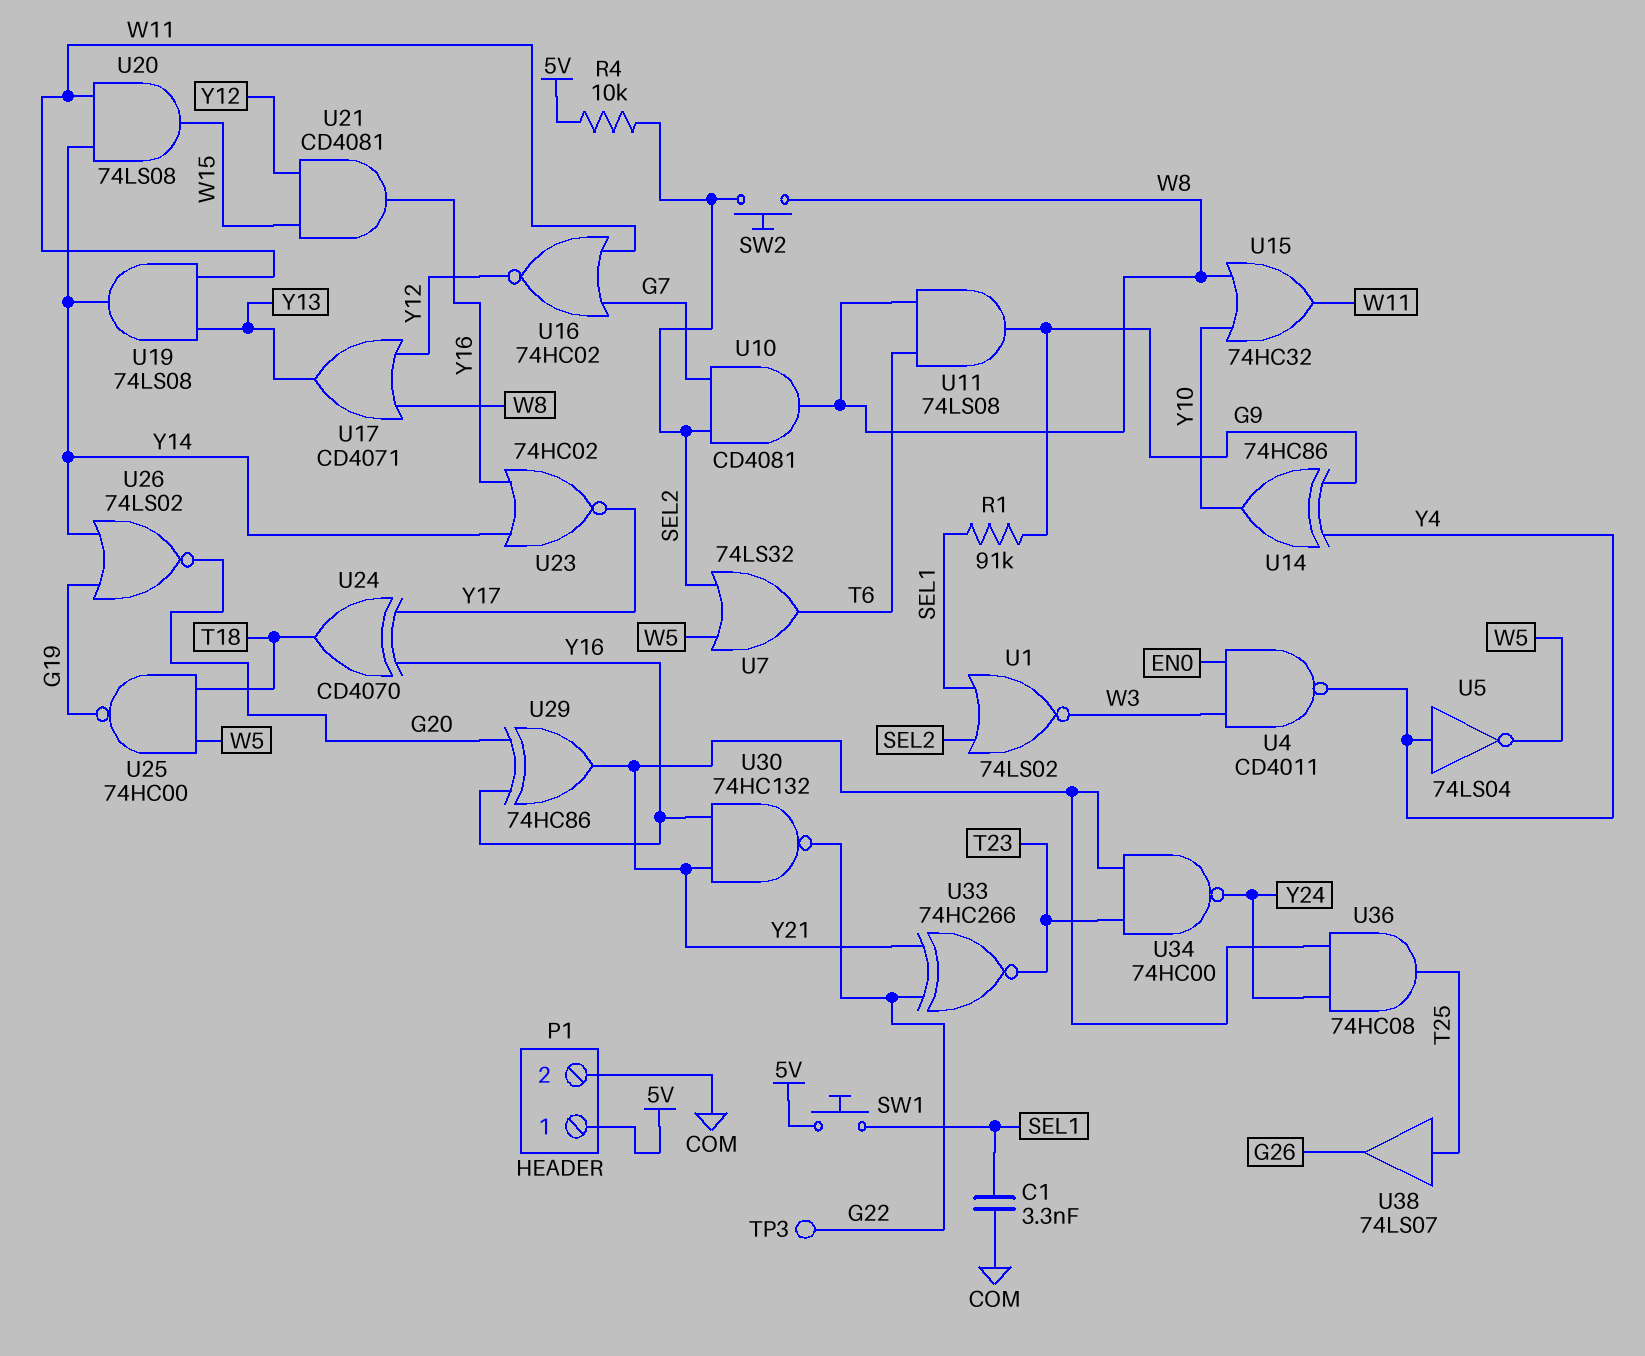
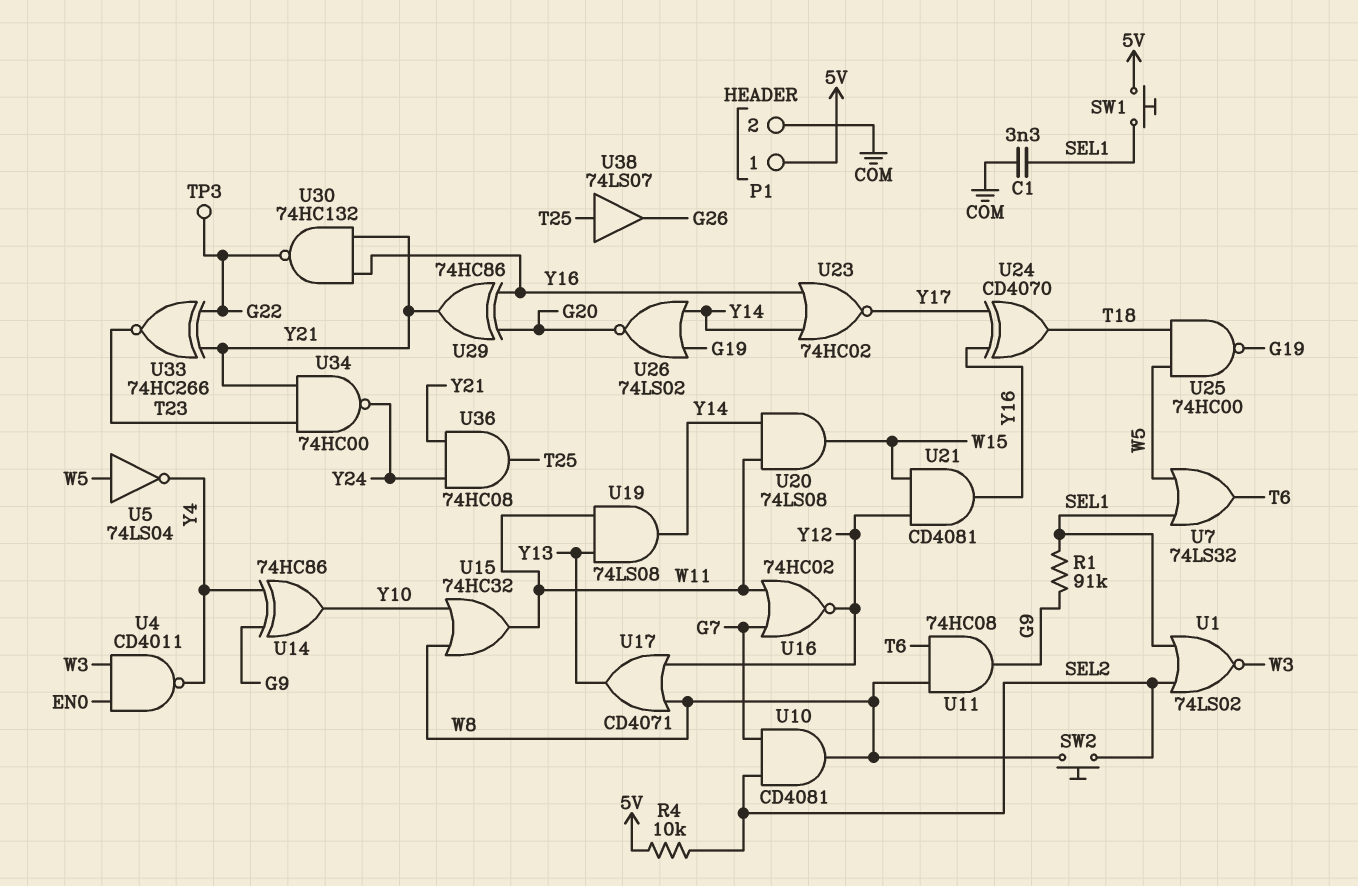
U5: NOT 74LS04 (in Y4, out W5) -> NOT 74LS04 (in W5, out Y4)
U7: OR 74LS32 (in SEL2, in W5, out T6) -> OR 74LS32 (in SEL1, in W5, out T6)
U11: AND 74LS08 (in T6, in W8, out G9) -> AND 74HC08 (in T6, in W8, out G9)

